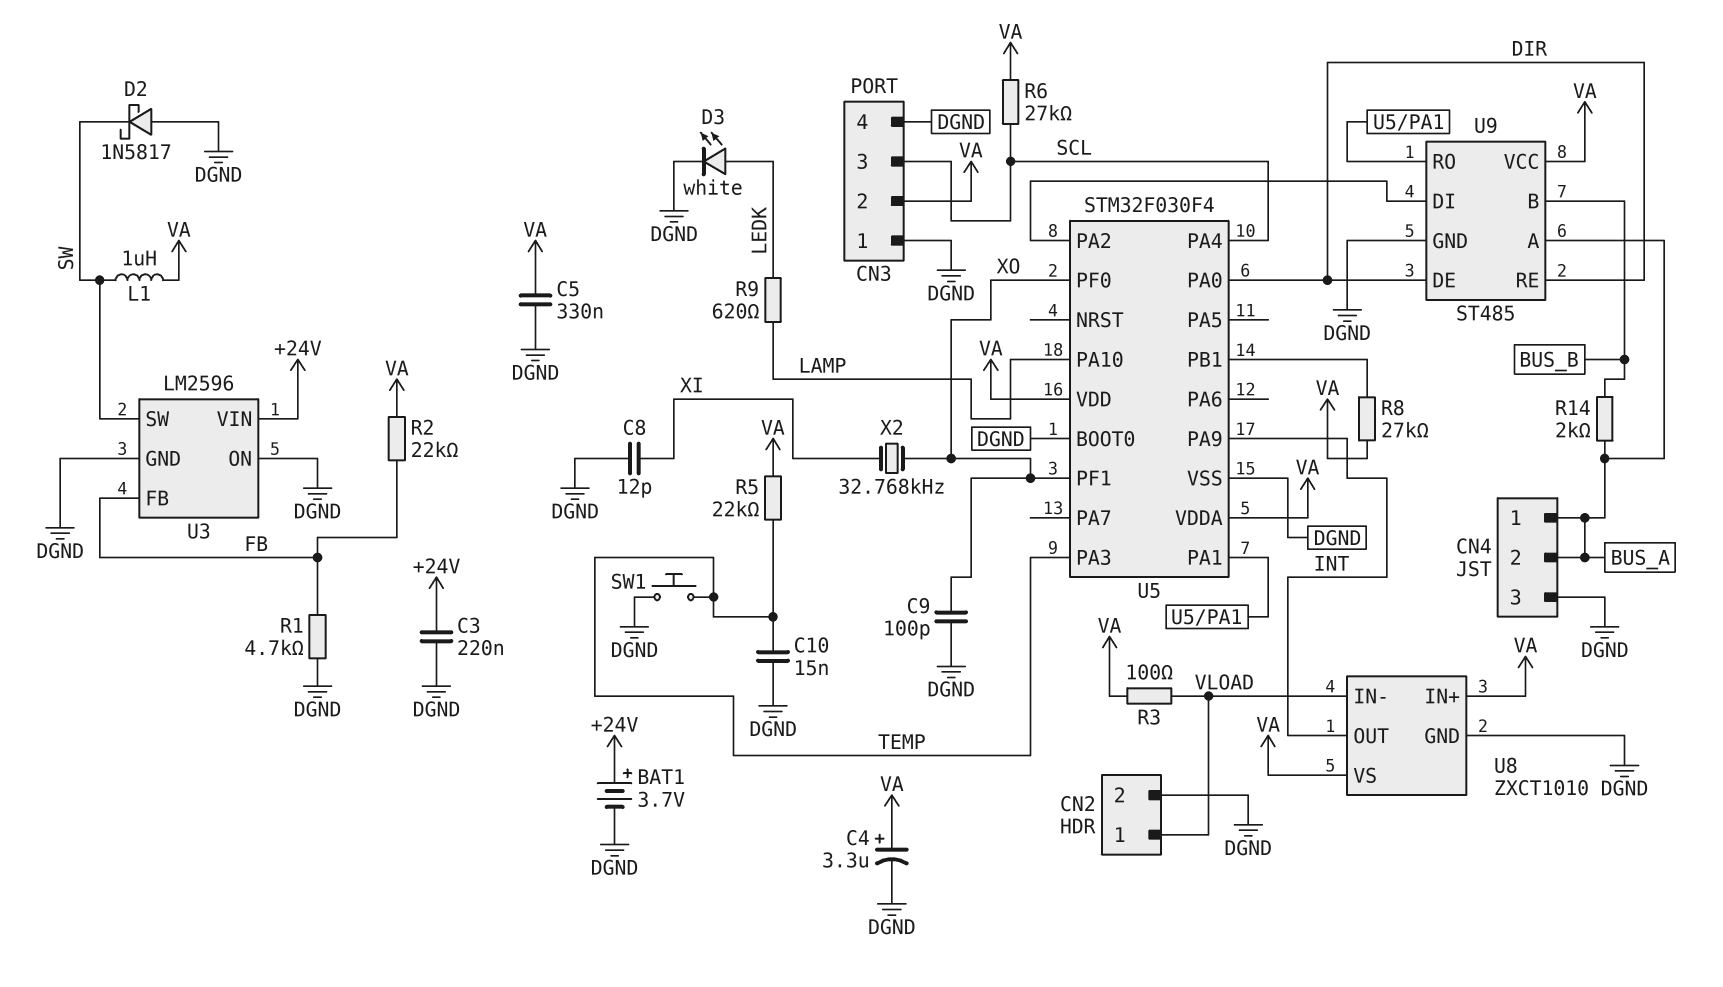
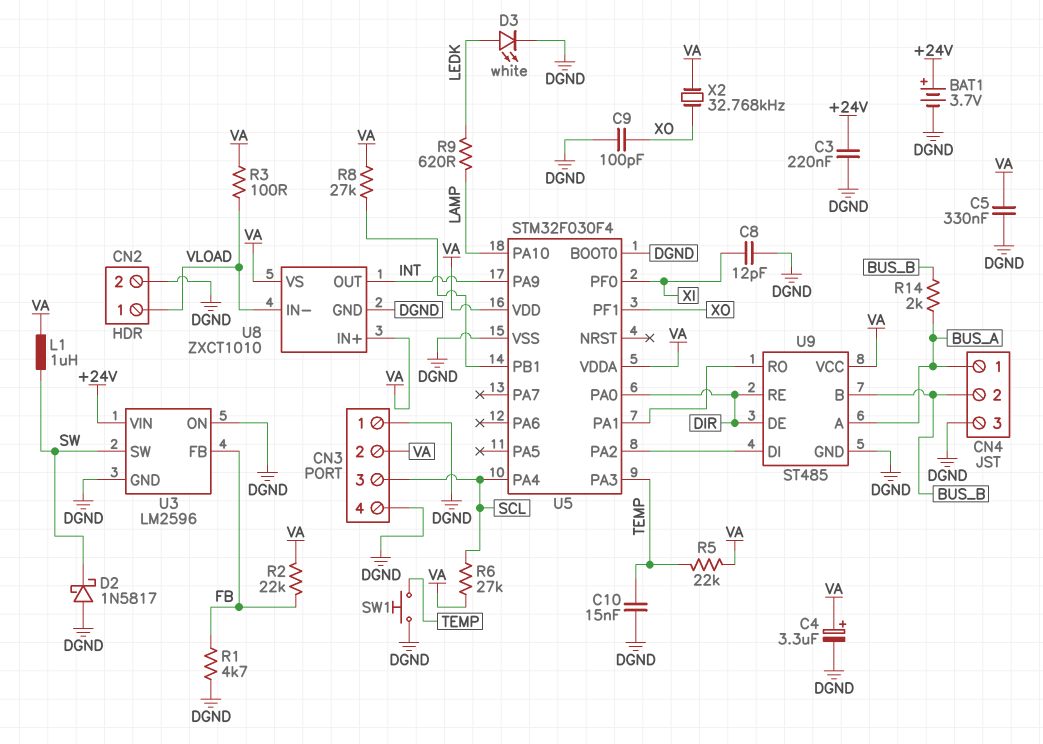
CN4 pin 2: BUS_A -> BUS_B
U5 pin PF0: XO -> XI
X2: 32.768kHz (XI, XO) -> 32.768kHz (VA, XO)

